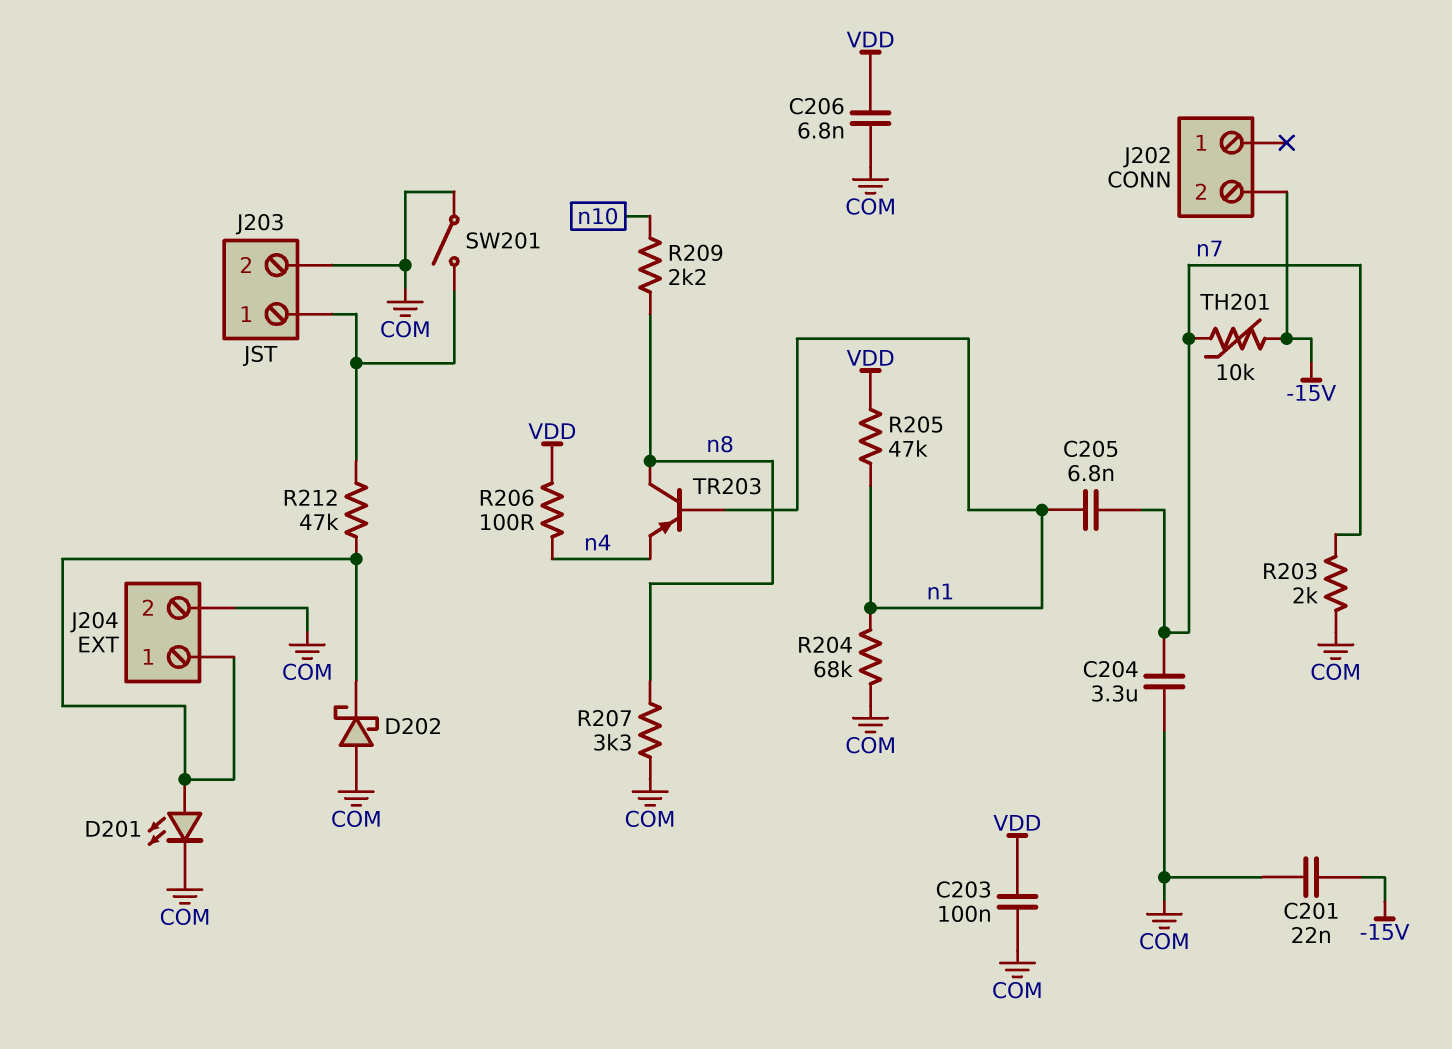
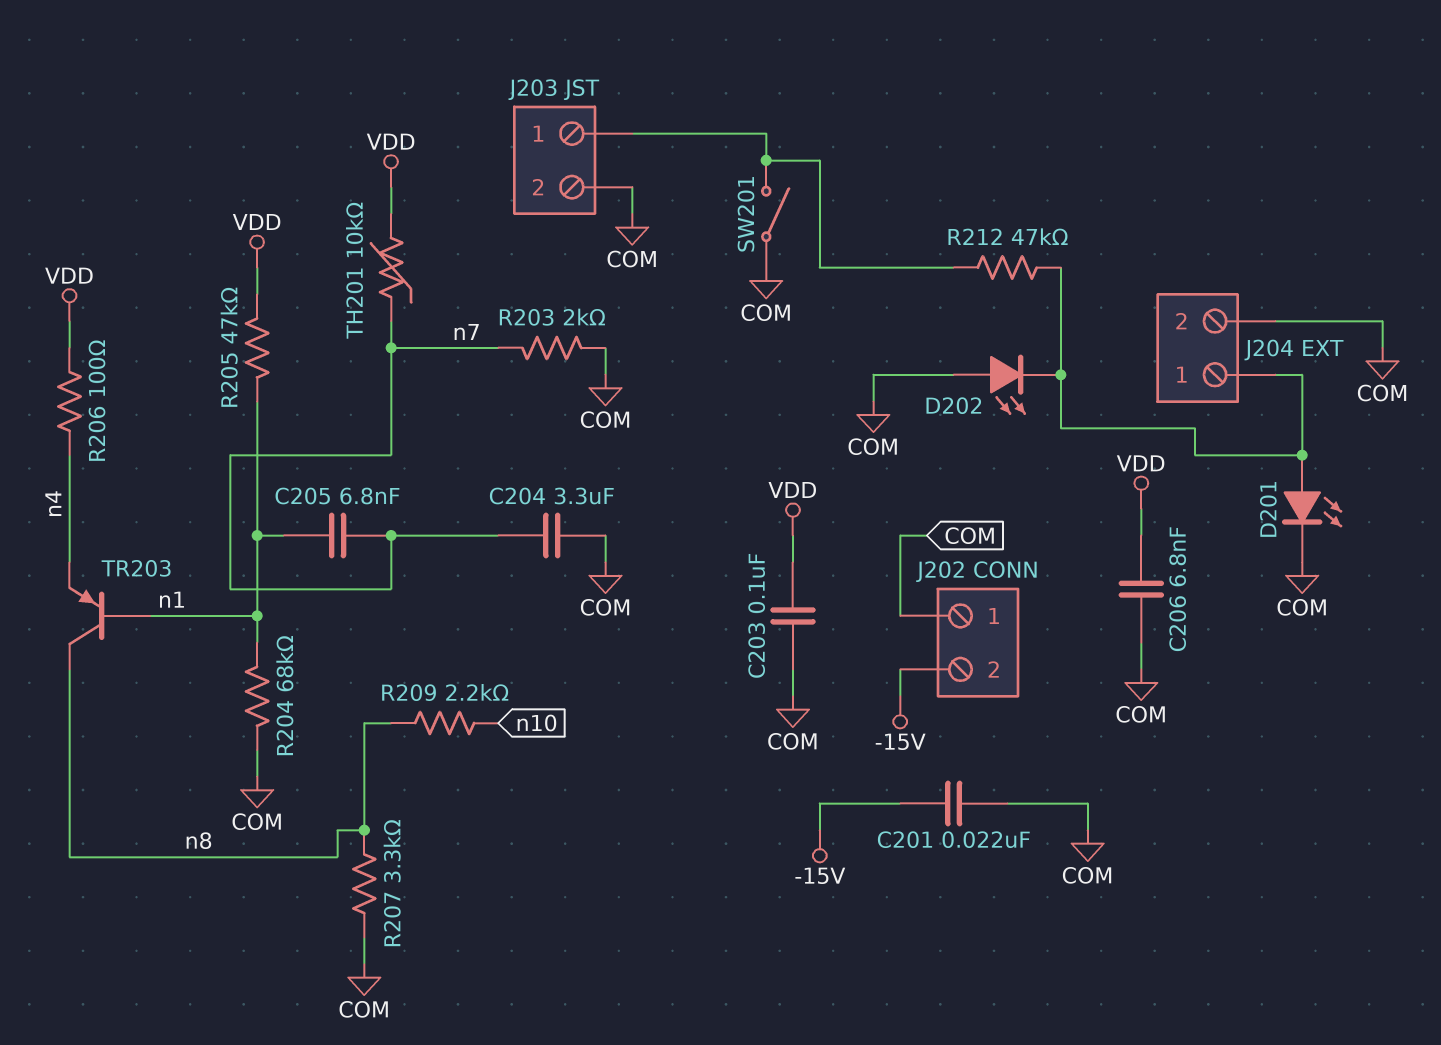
D202: schottky (A COM, K J204/1) -> LED (A COM, K J204/1)
J202 pin 1: none -> COM
TH201: 10k (-15V, n7) -> 10k (VDD, n7)

